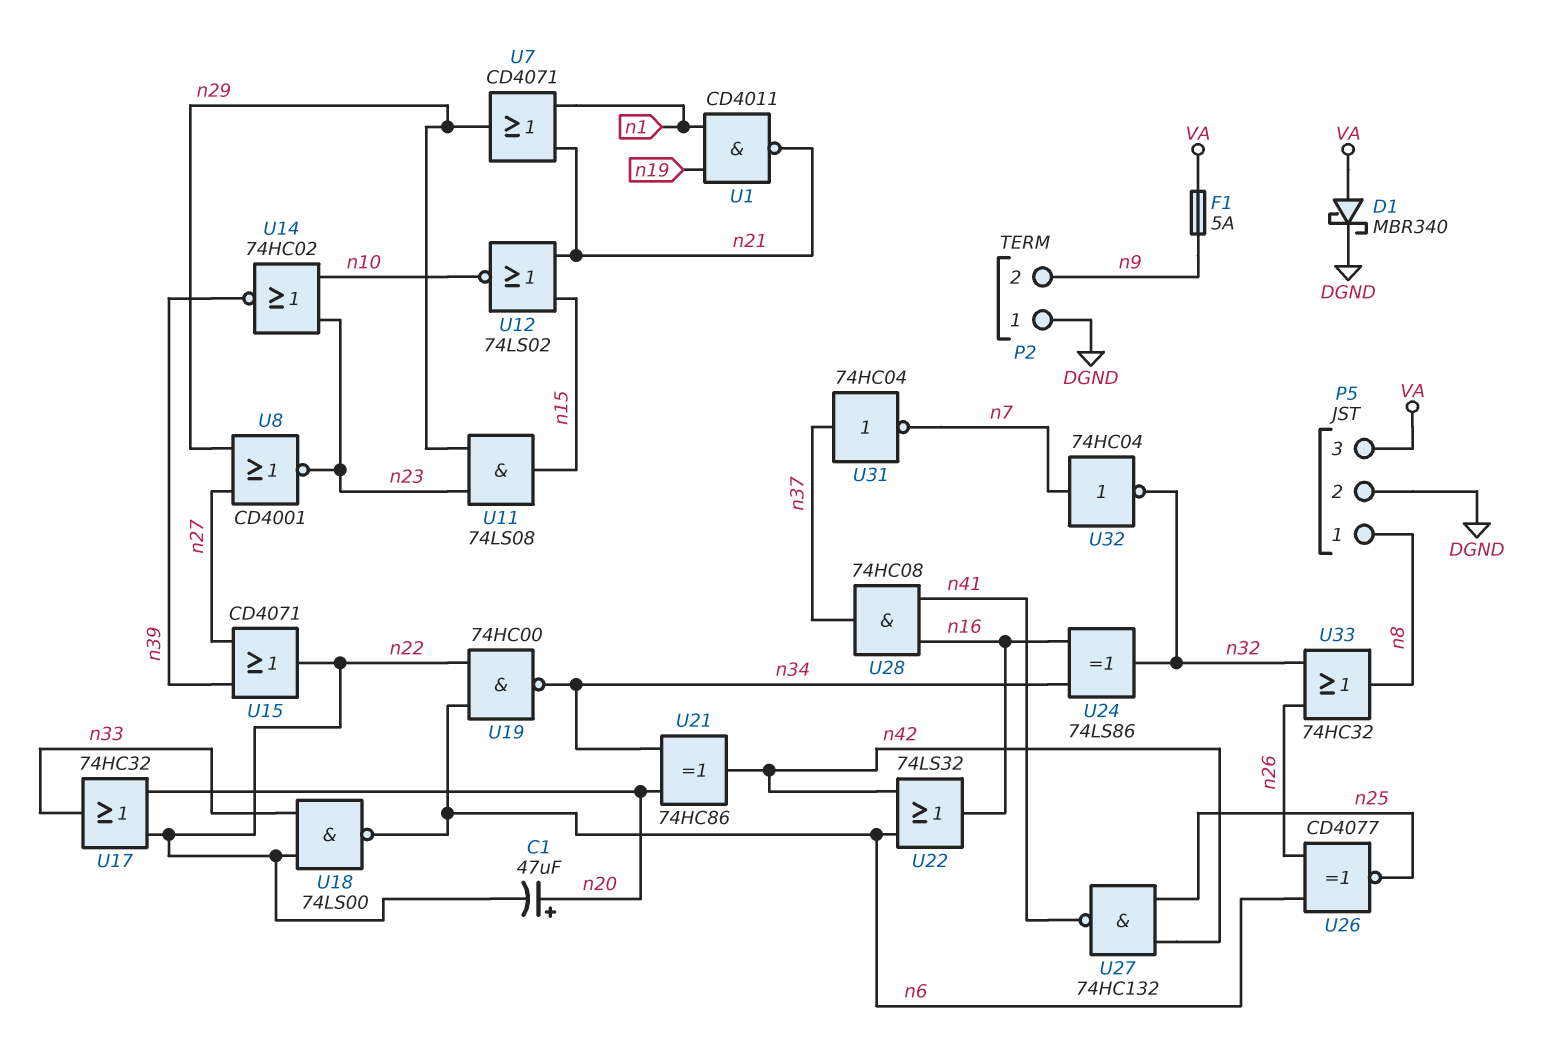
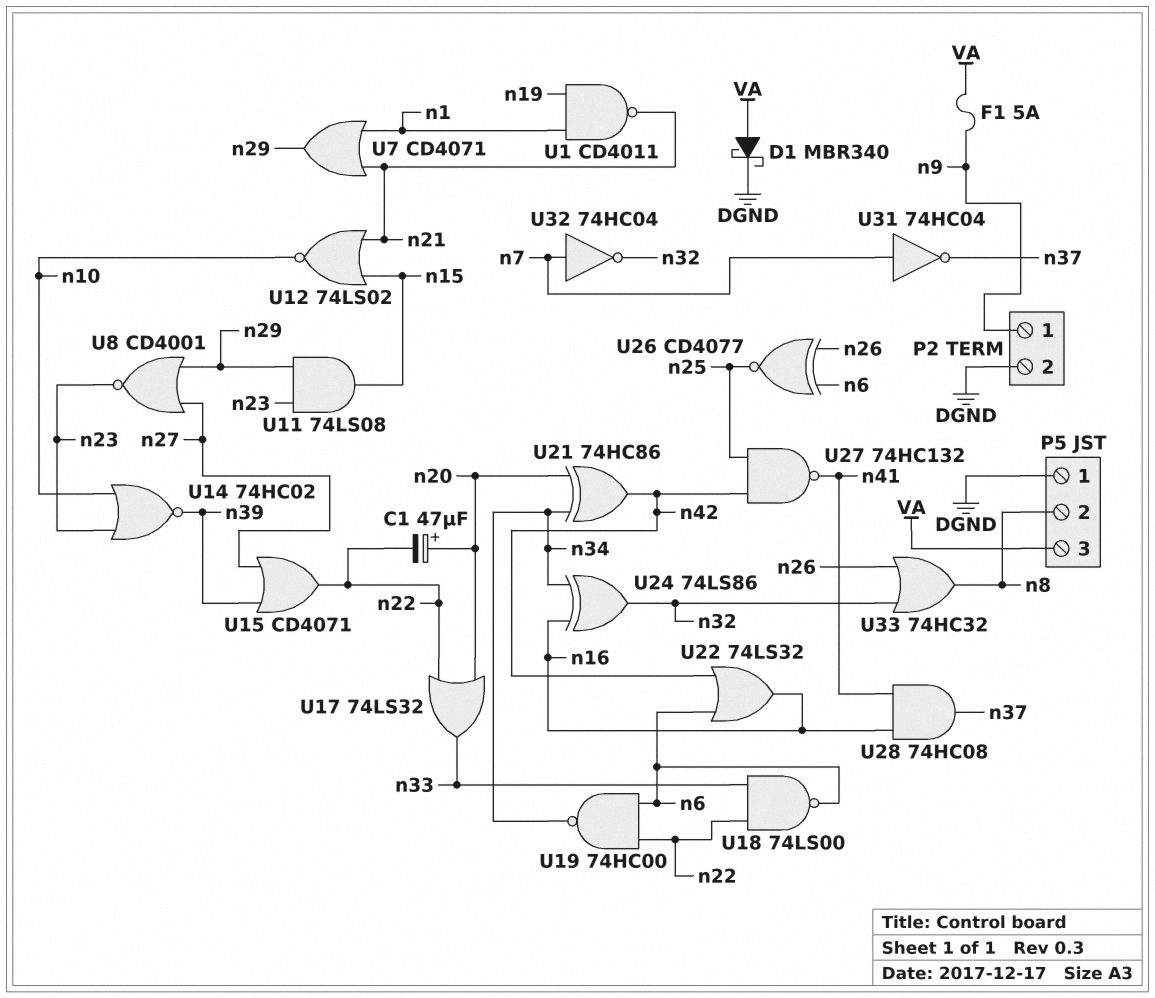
P2 pin 1: DGND -> n9
P2 pin 2: n9 -> DGND
P5 pin 1: n8 -> DGND
P5 pin 2: DGND -> n8
U17: OR 74HC32 (in n20, in n22, out n33) -> OR 74LS32 (in n20, in n22, out n33)
U31: NOT 74HC04 (in n37, out n7) -> NOT 74HC04 (in n7, out n37)

